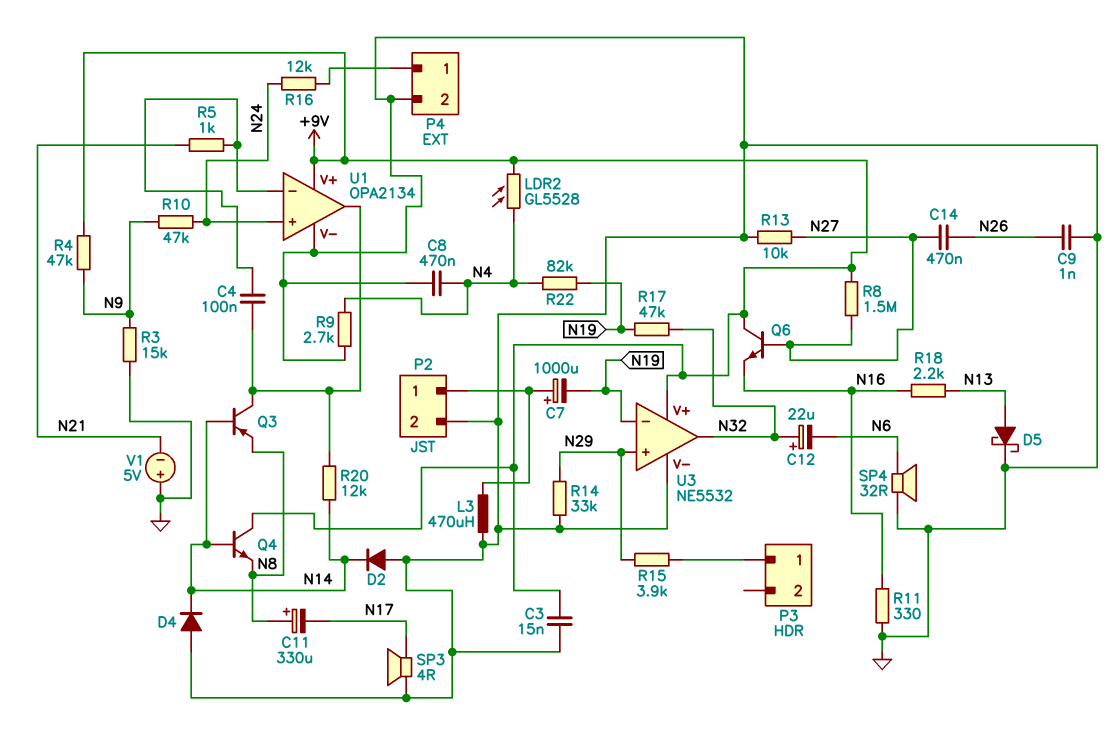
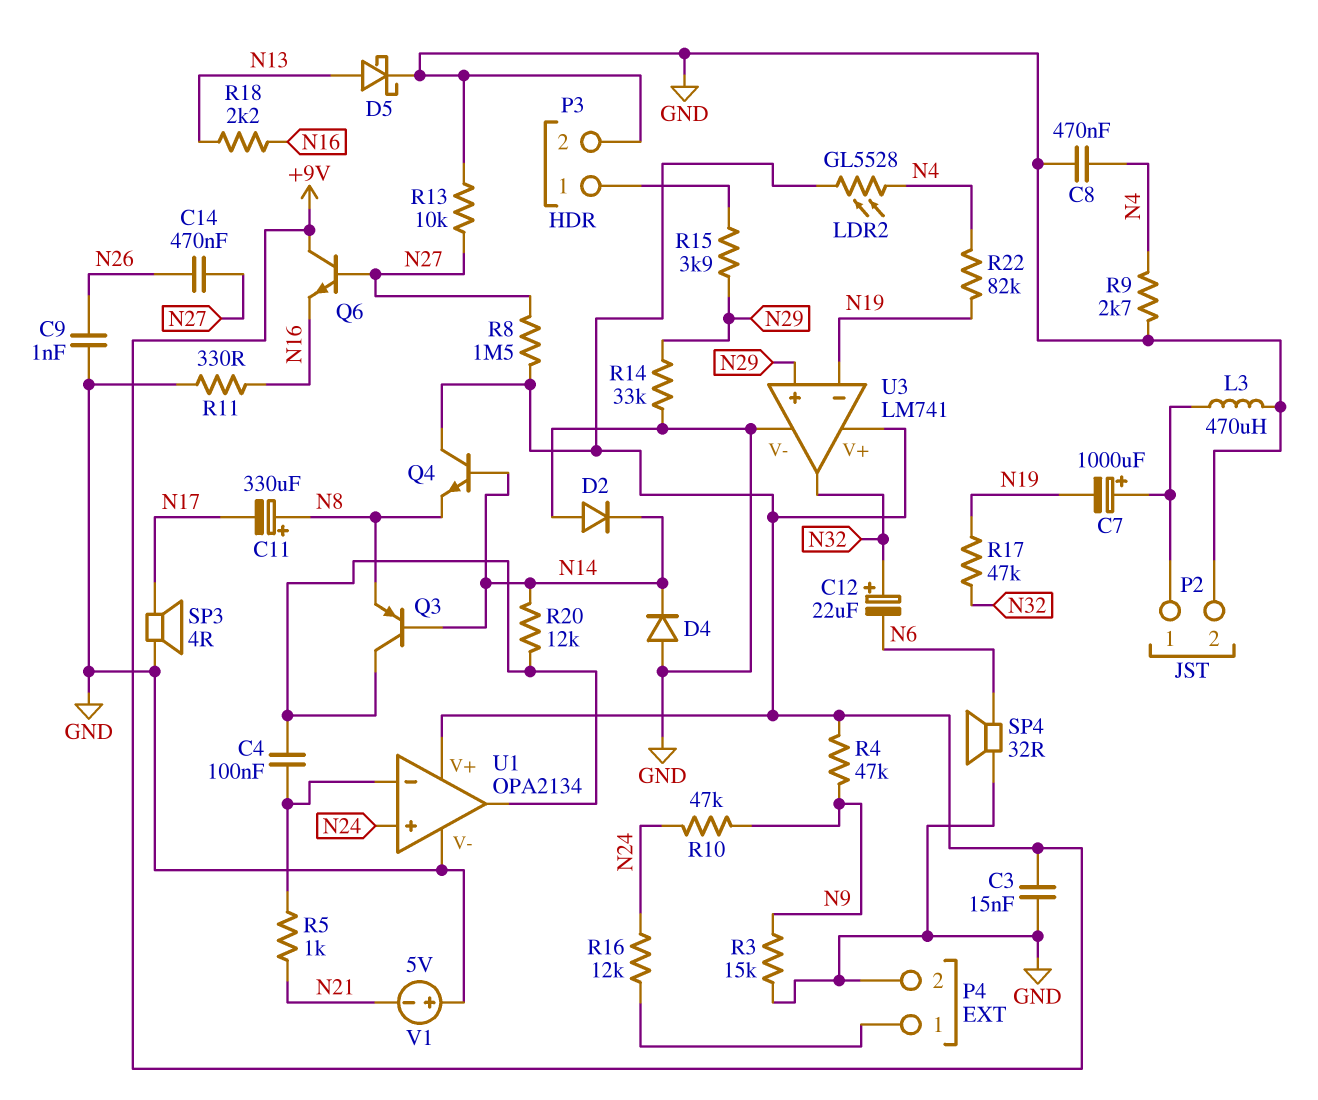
P3 pin 2: none -> GND
U3: NE5532 -> LM741

